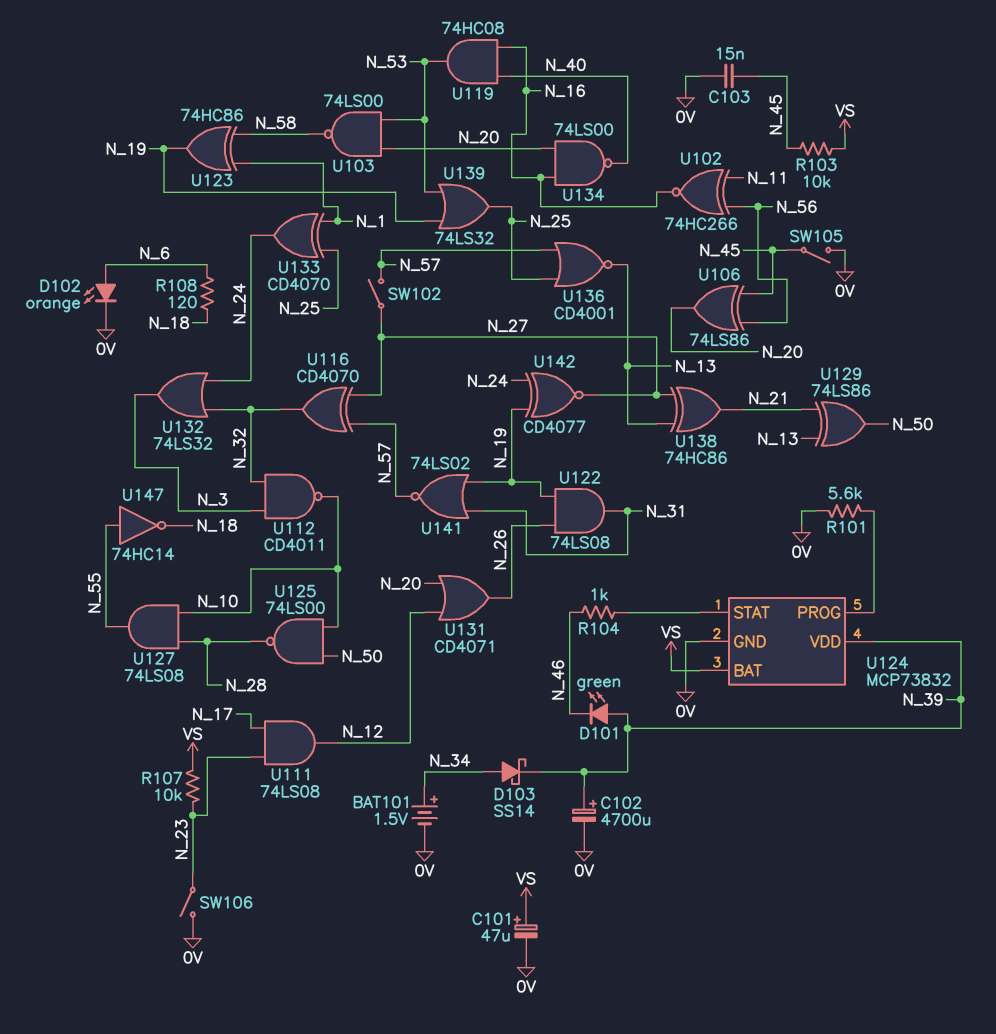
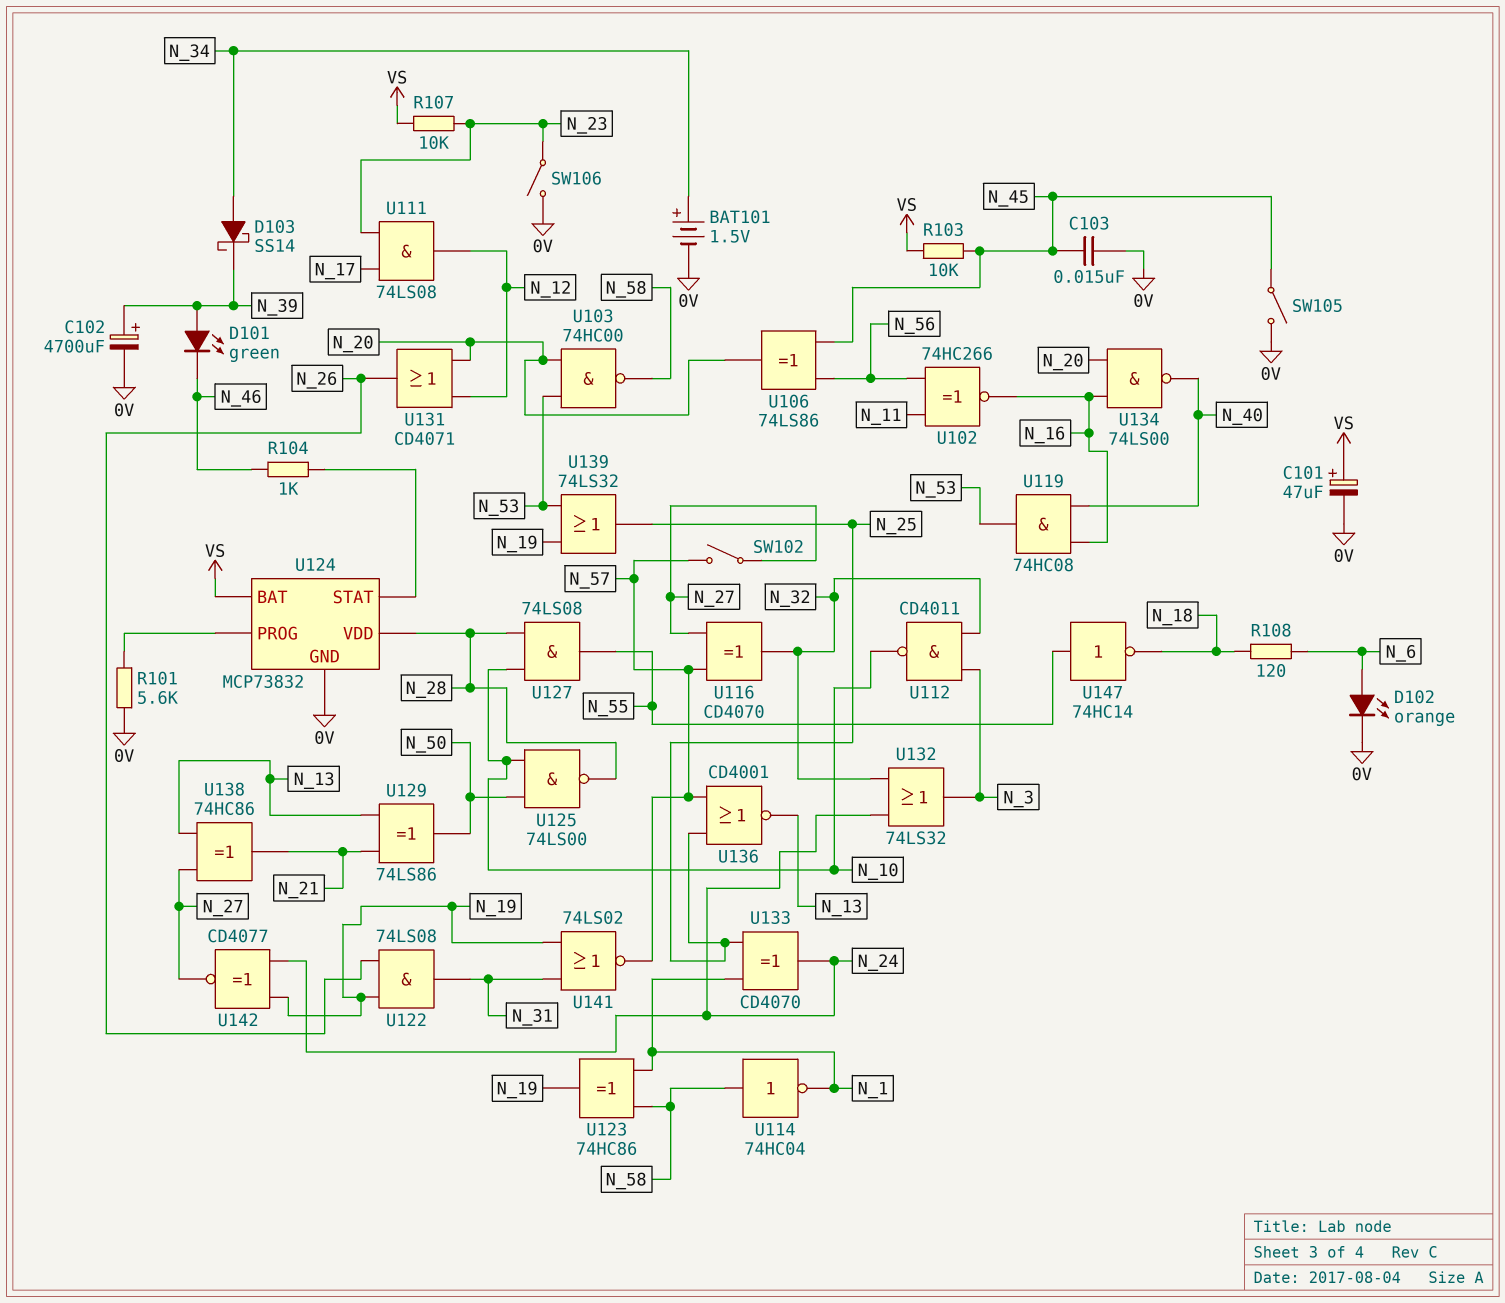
U103: NAND 74LS00 (in N_20, in N_53, out N_58) -> NAND 74HC00 (in N_20, in N_53, out N_58)
U114: none -> NOT 74HC04 (in N_58, out N_1)
U124 pin VDD: N_39 -> N_28

